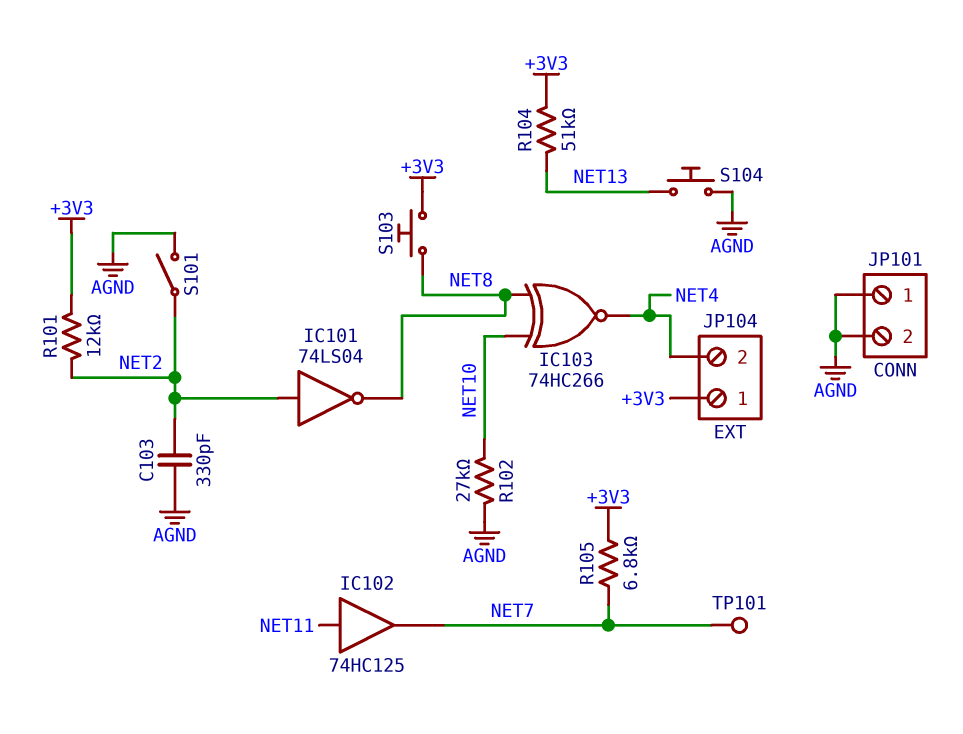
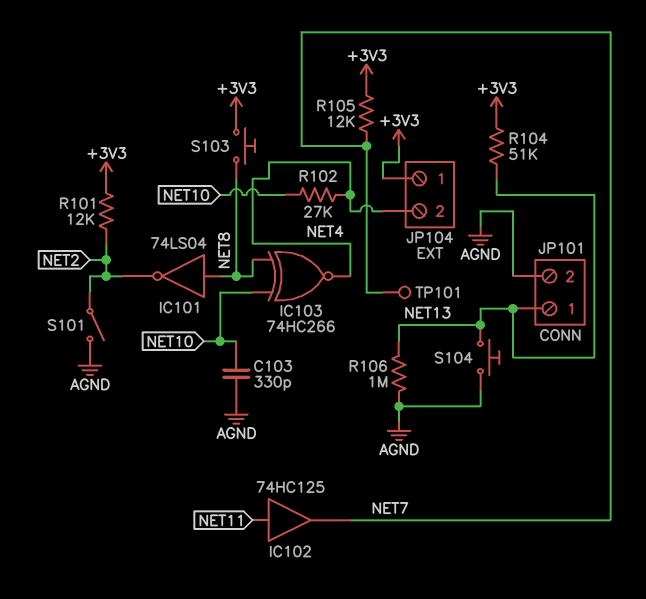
C103: 330pF (AGND, NET2) -> 330pF (AGND, NET10)
IC101: NOT 74LS04 (in NET2, out NET8) -> NOT 74LS04 (in NET8, out NET2)
JP101 pin 1: AGND -> NET13
R102: 27k (AGND, NET10) -> 27k (NET4, NET10)
R105: 6.8k (+3V3, NET7) -> 12k (+3V3, NET7)
R106: none -> 1M (AGND, NET13)

